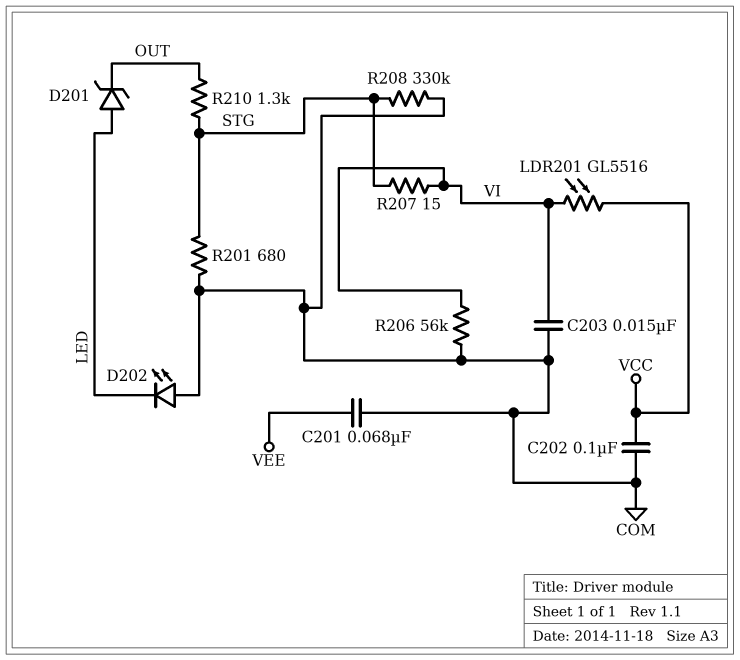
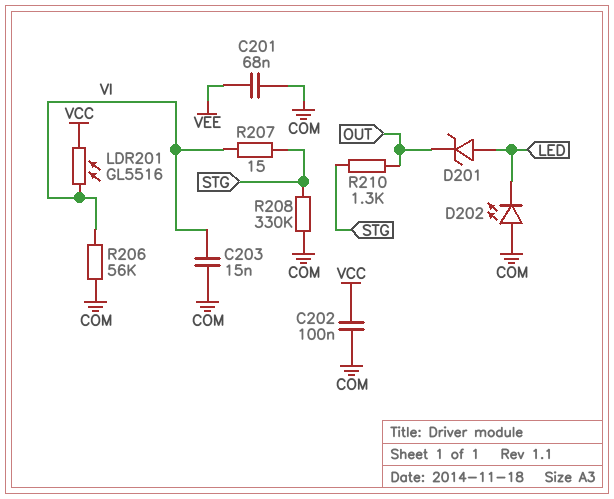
R201: 680 (COM, STG) -> none

